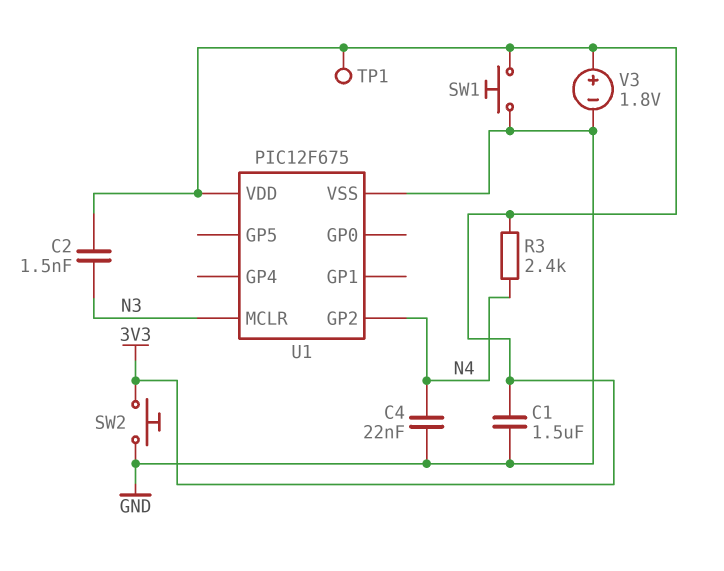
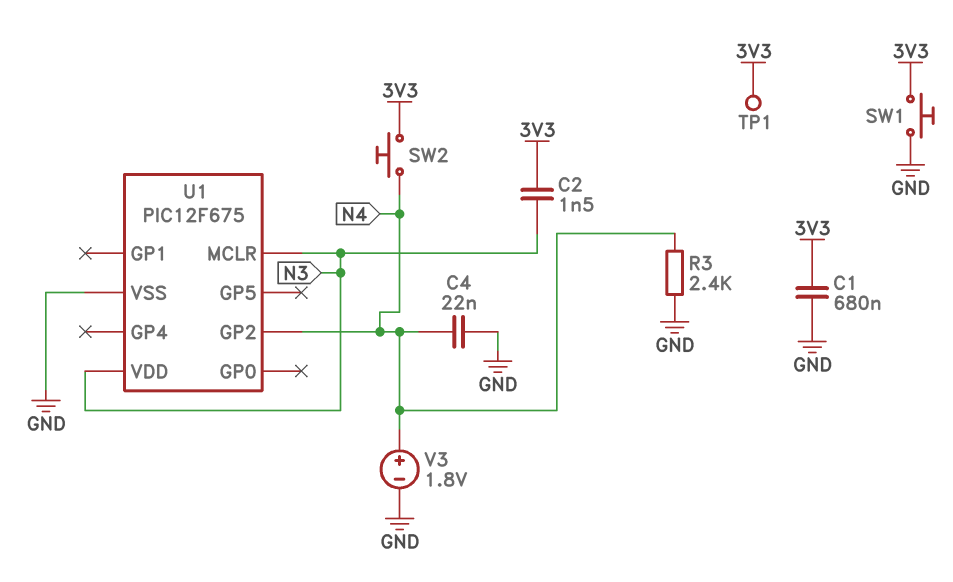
C1: 1.5uF (3V3, GND) -> 680nF (3V3, GND)
R3: 2.4k (3V3, N4) -> 2.4k (GND, N4)
SW2: button (3V3, GND) -> button (3V3, N4)
U1 pin VDD: 3V3 -> N3
V3: 1.8V (plus 3V3, minus GND) -> 1.8V (plus N4, minus GND)

